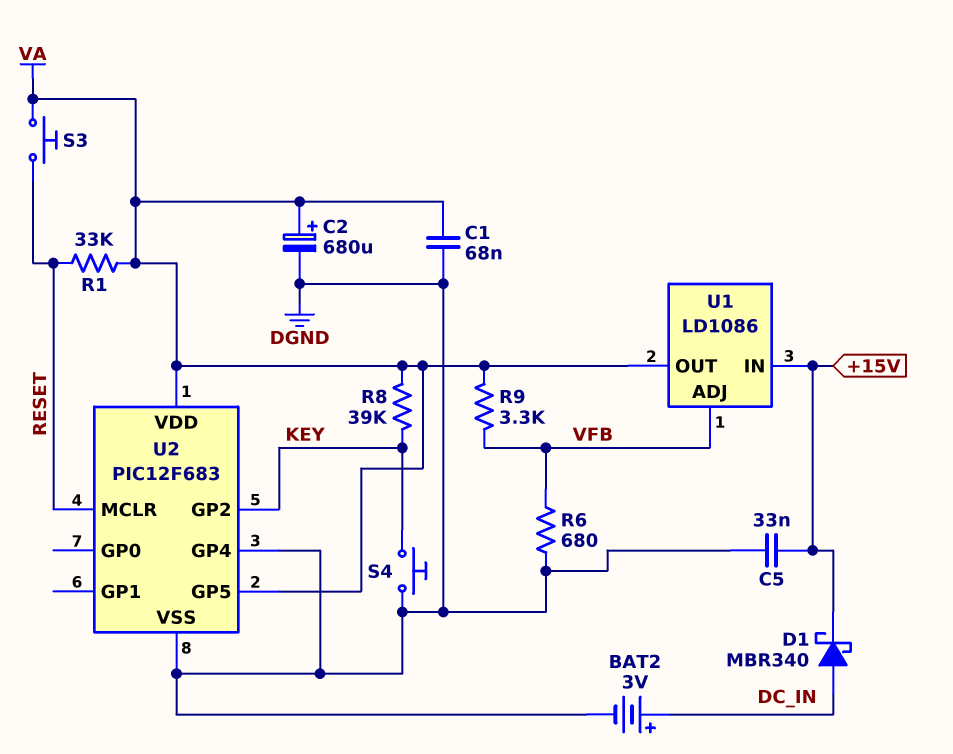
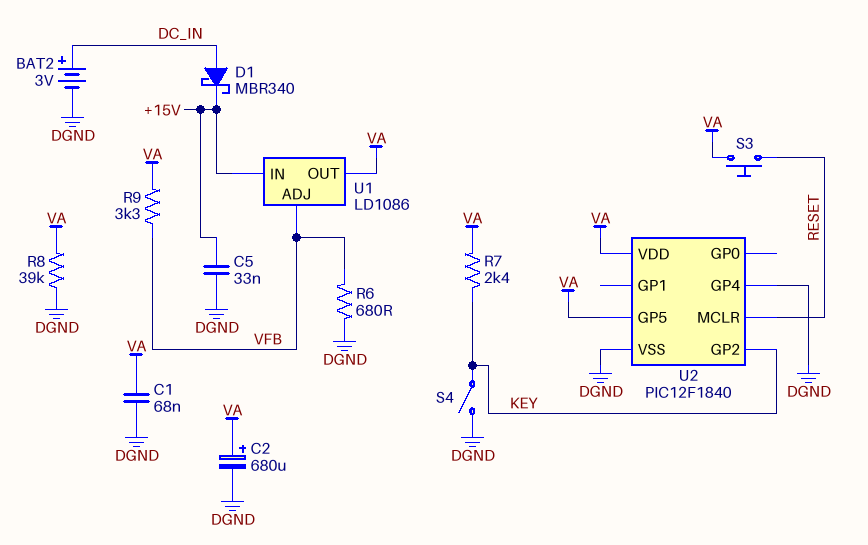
R1: 33k (RESET, VA) -> none
R7: none -> 2.4k (KEY, VA)
R8: 39k (KEY, VA) -> 39k (DGND, VA)
S4: button (DGND, KEY) -> switch (DGND, KEY)
U2: PIC12F683 -> PIC12F1840

